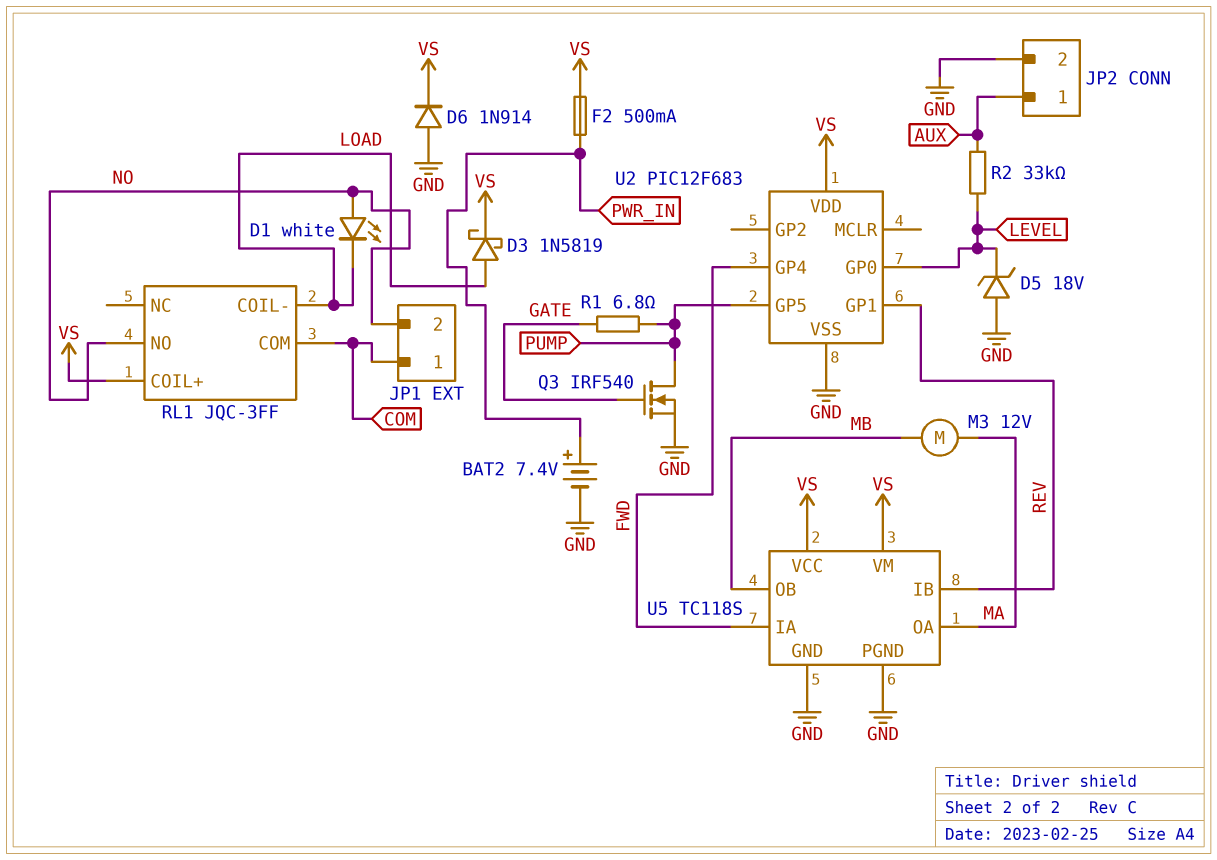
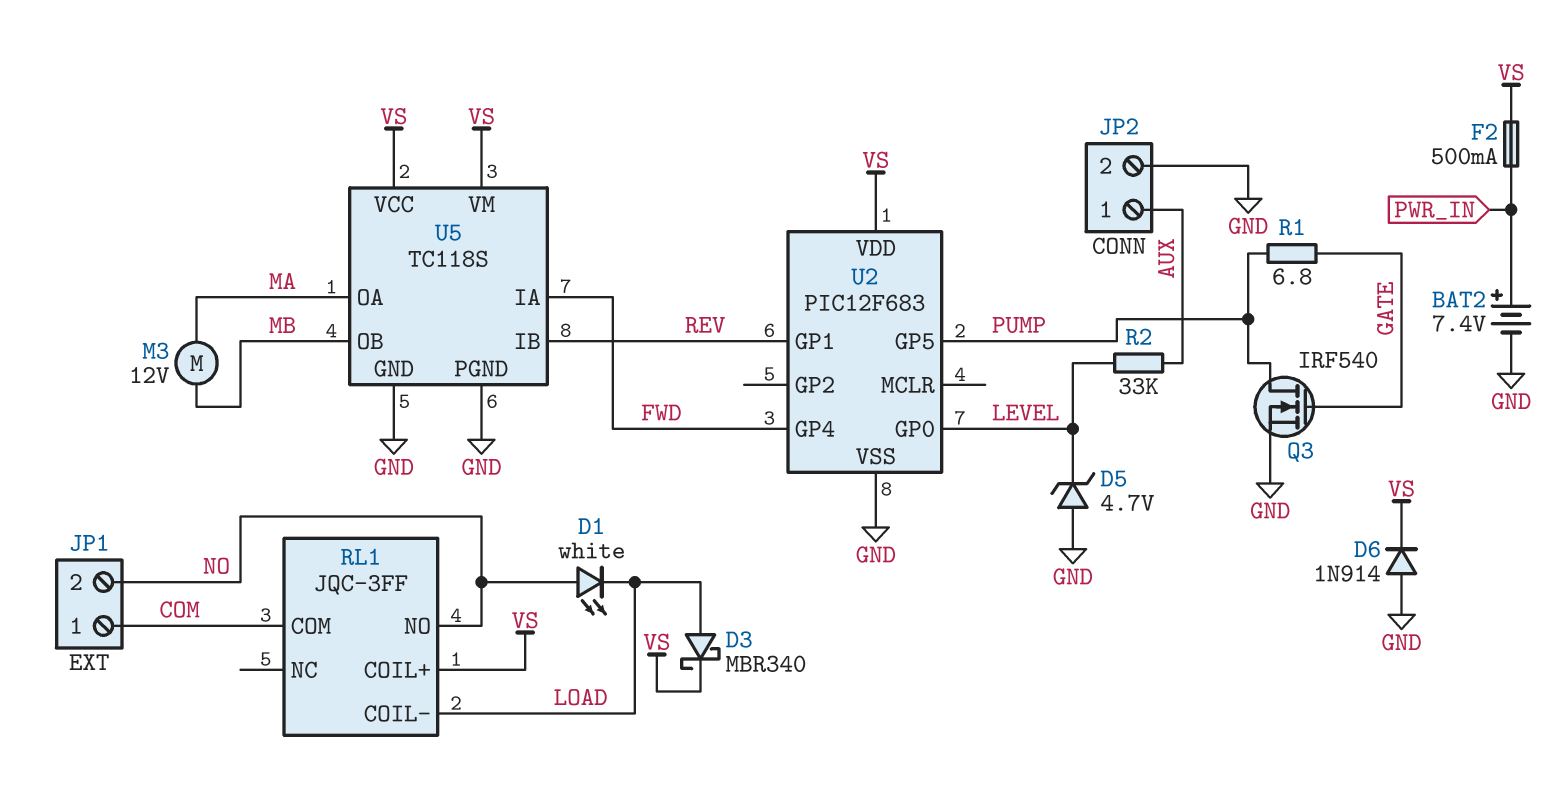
D3: schottky 1N5819 (A LOAD, K VS) -> schottky MBR340 (A LOAD, K VS)
D5: zener 18V (A GND, K LEVEL) -> zener 4.7V (A GND, K LEVEL)

